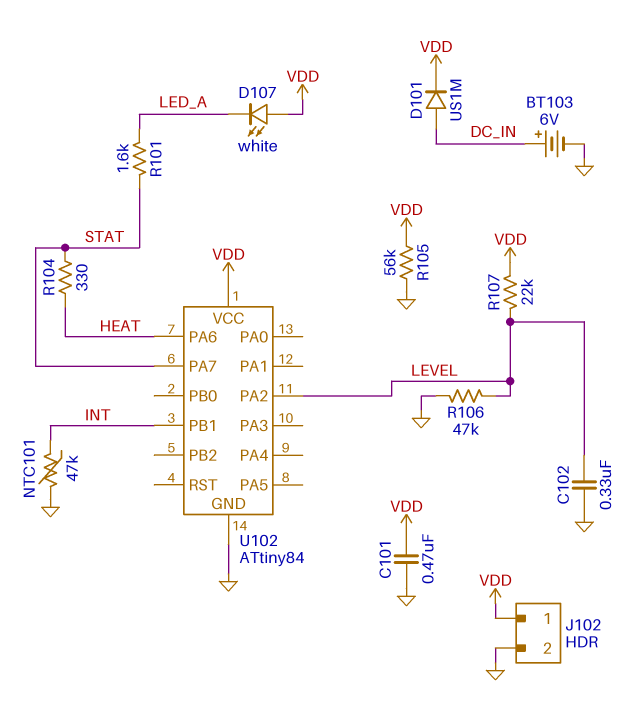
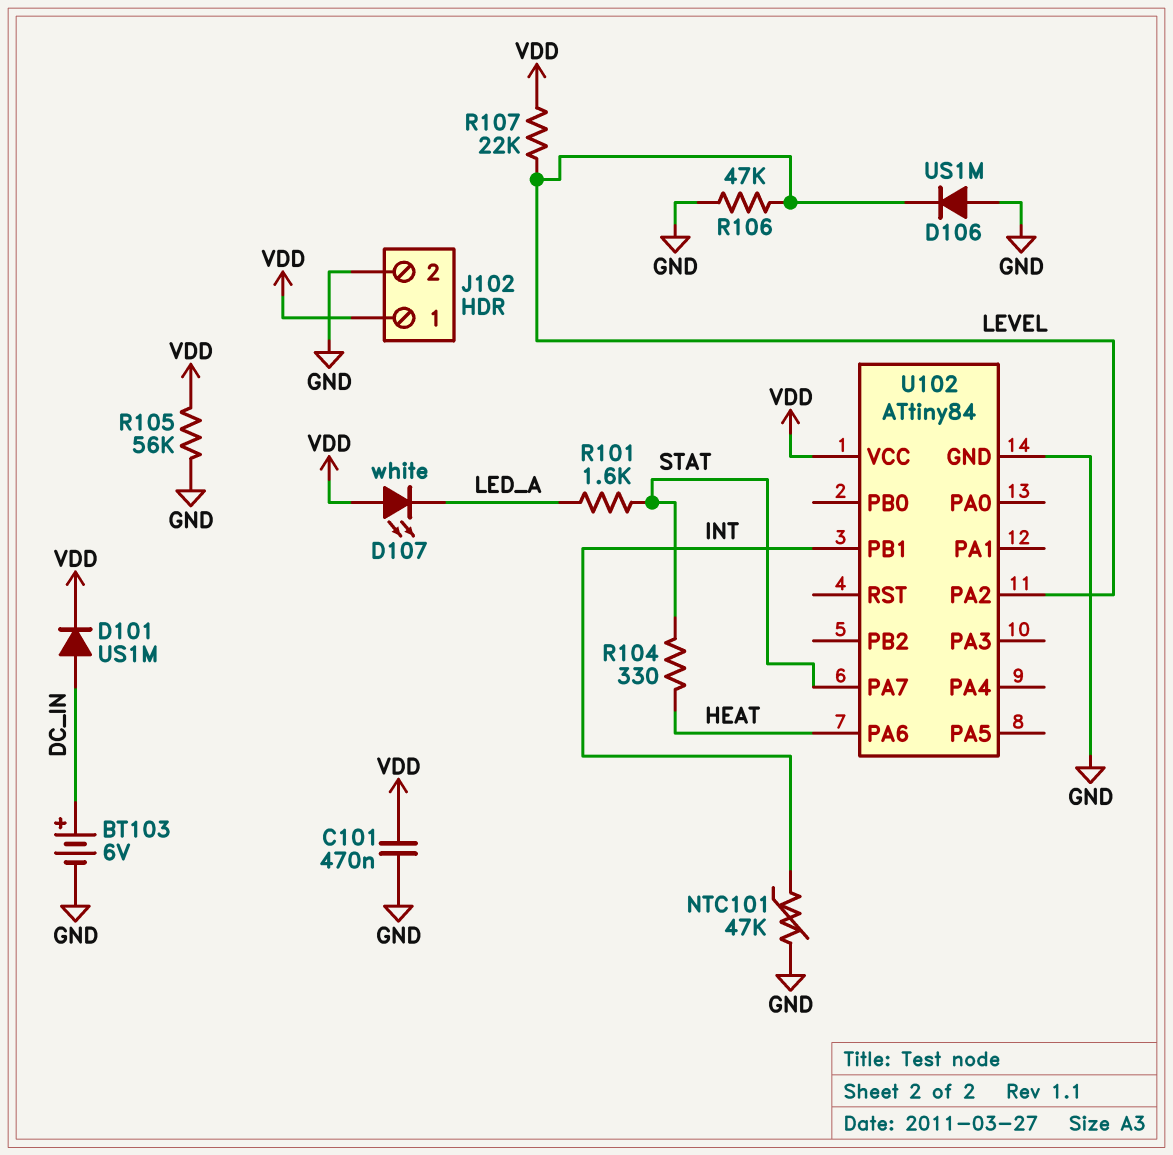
C102: 330nF (GND, LEVEL) -> none
D106: none -> diode US1M (A GND, K LEVEL)

